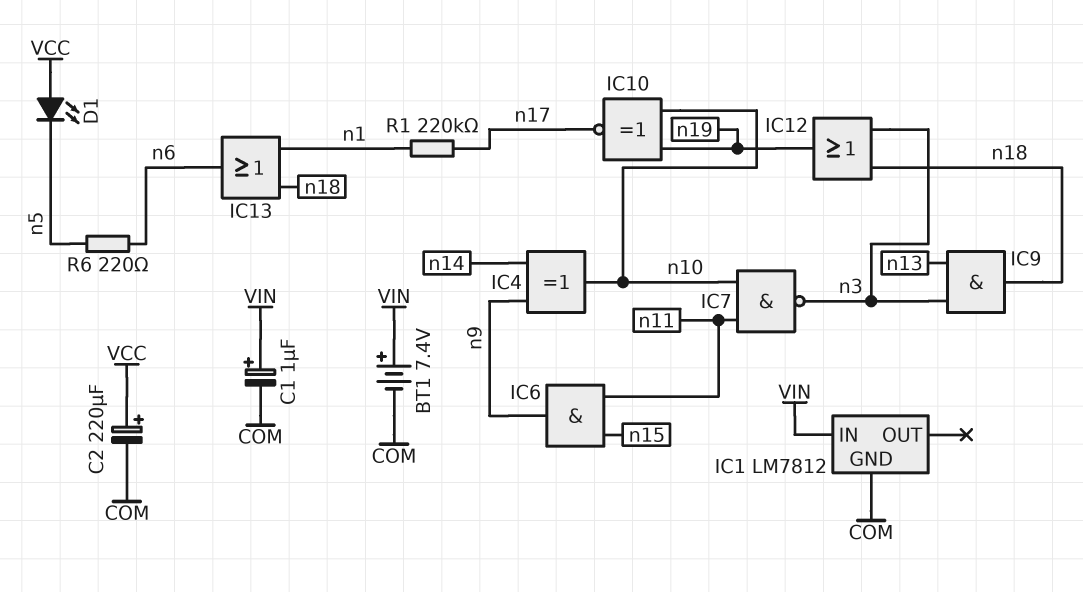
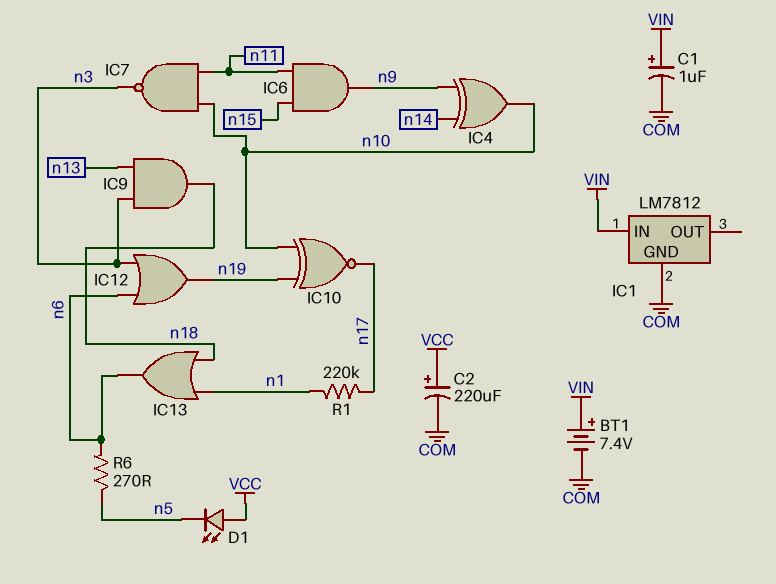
IC12: OR (in n3, in n18, out n19) -> OR (in n3, in n6, out n19)
R6: 220 (n5, n6) -> 270 (n5, n6)

